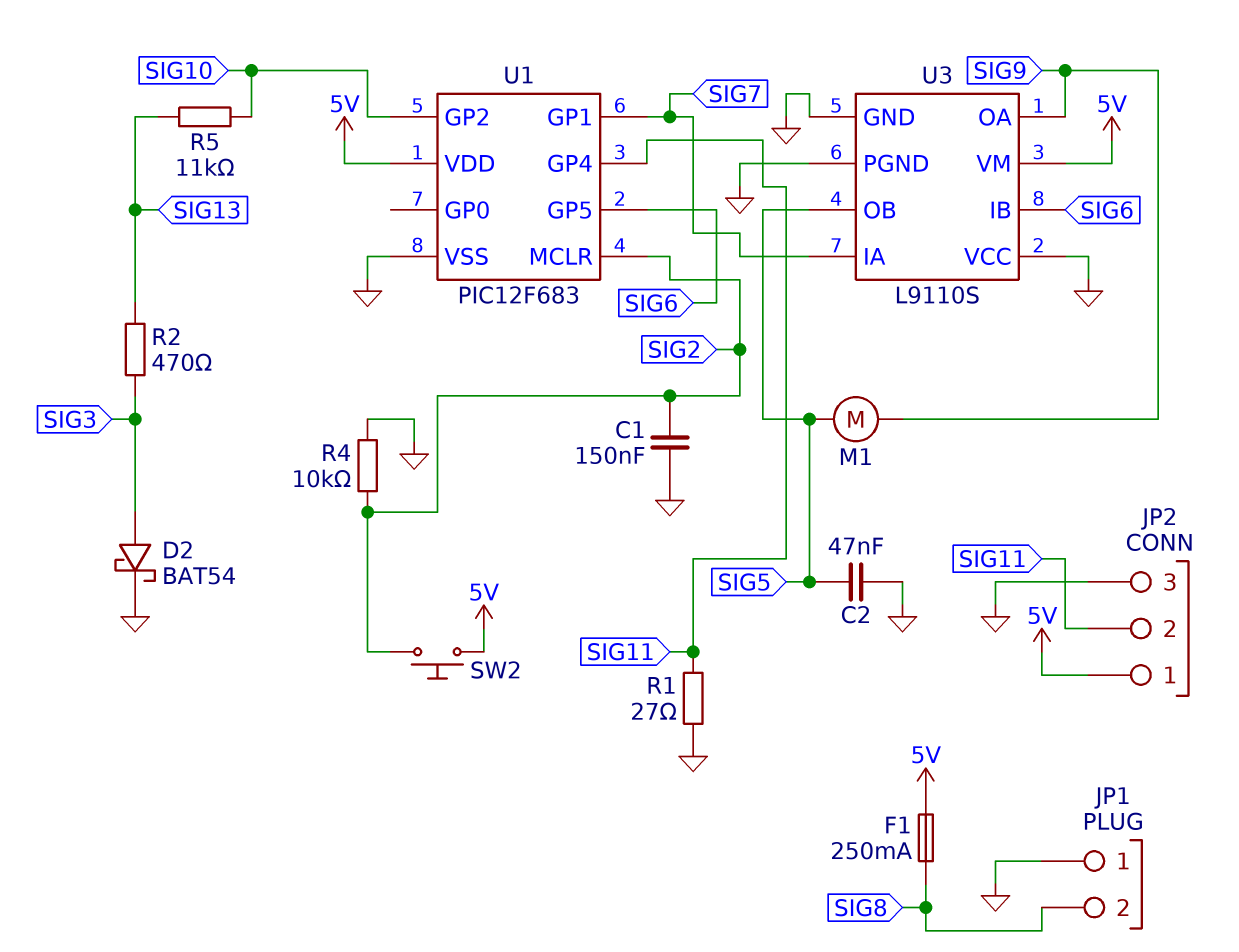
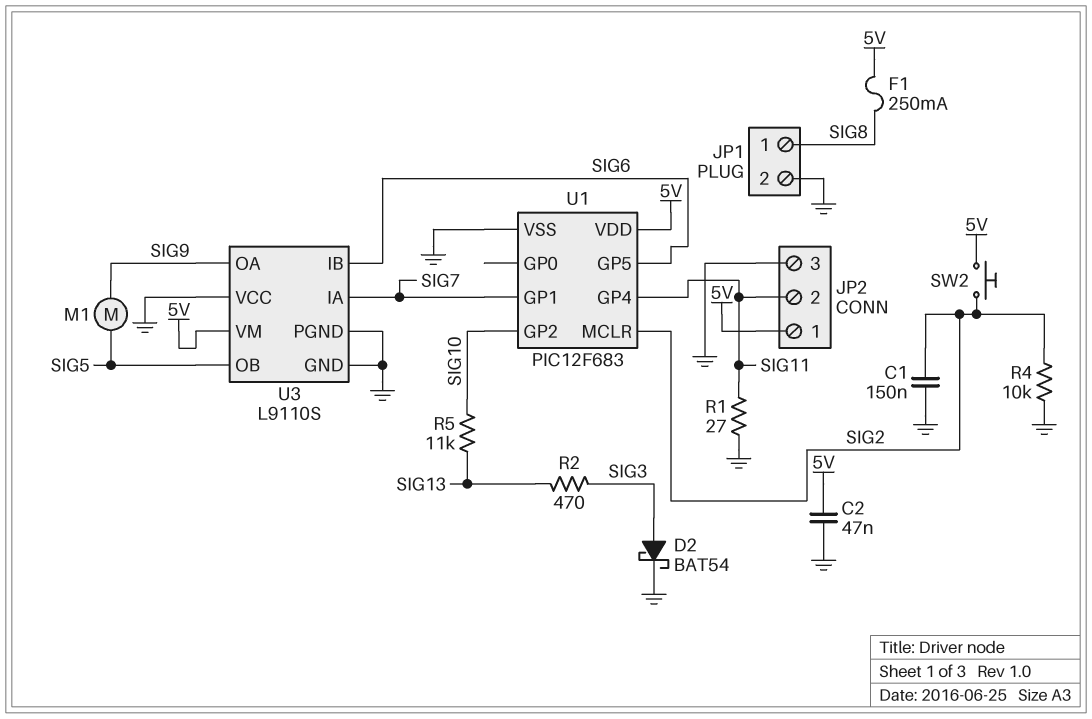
C2: 47nF (GND, SIG5) -> 47nF (5V, GND)
JP1 pin 1: GND -> SIG8
JP1 pin 2: SIG8 -> GND

